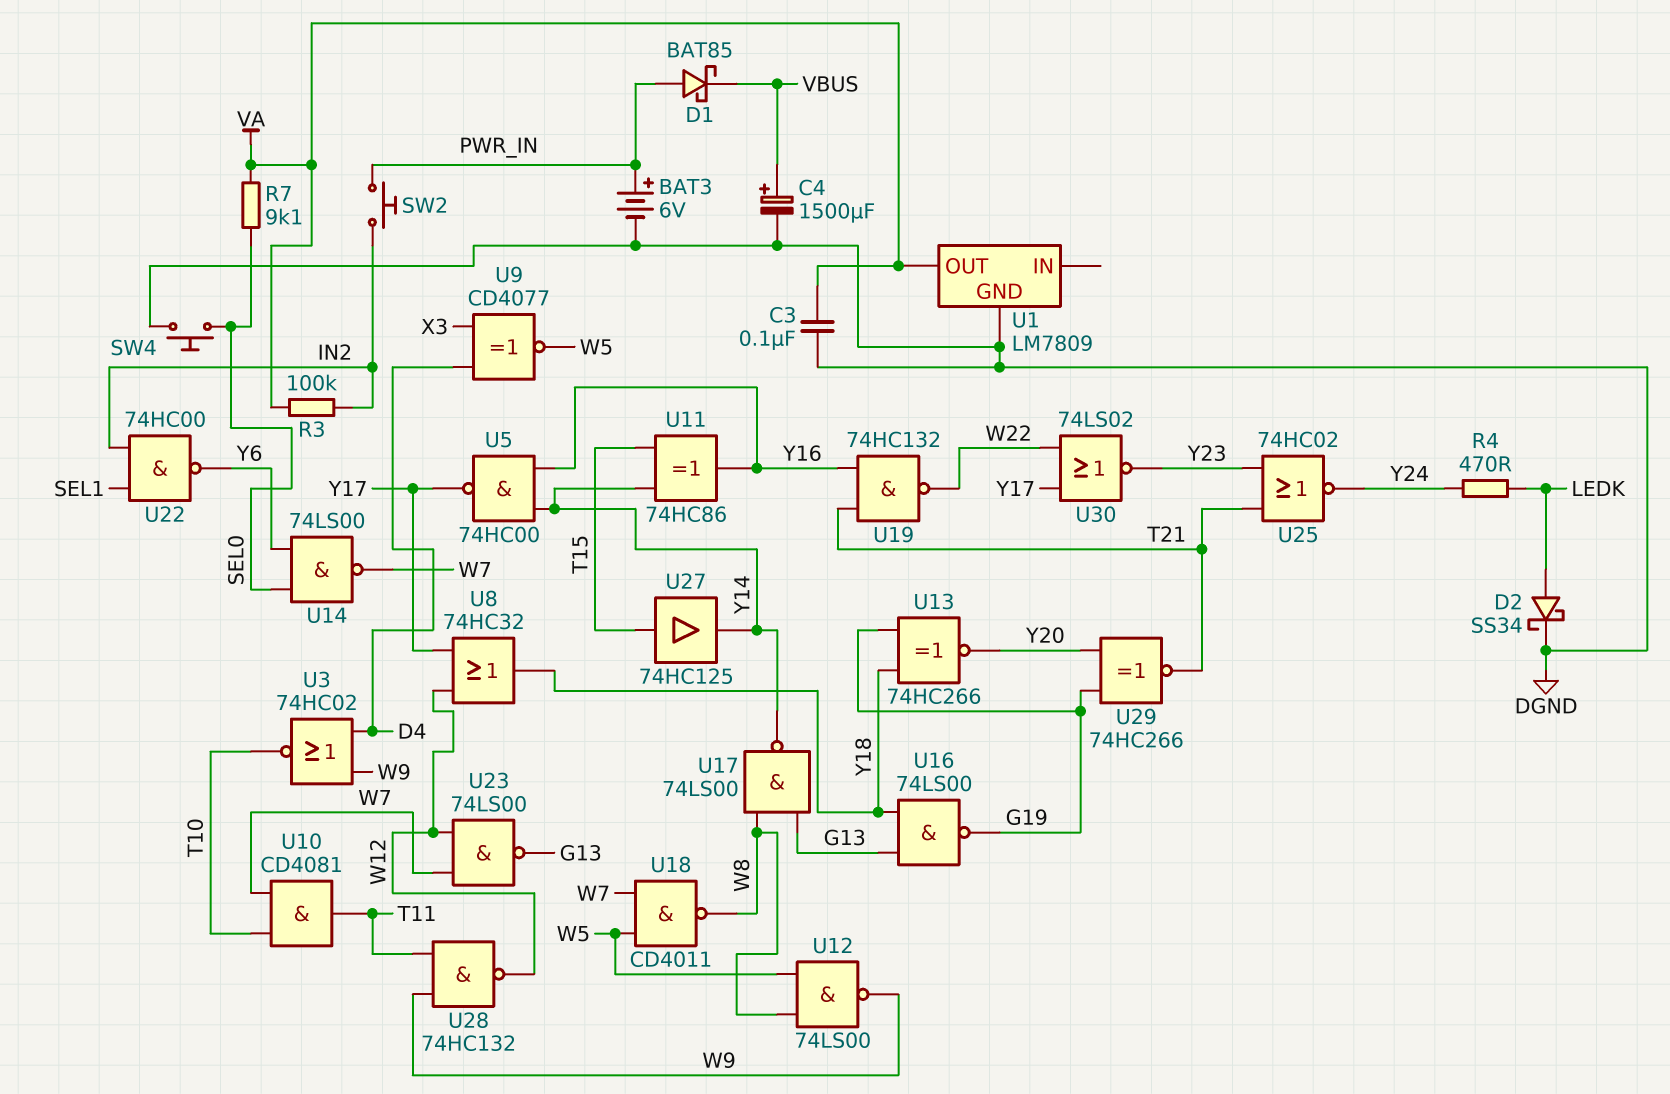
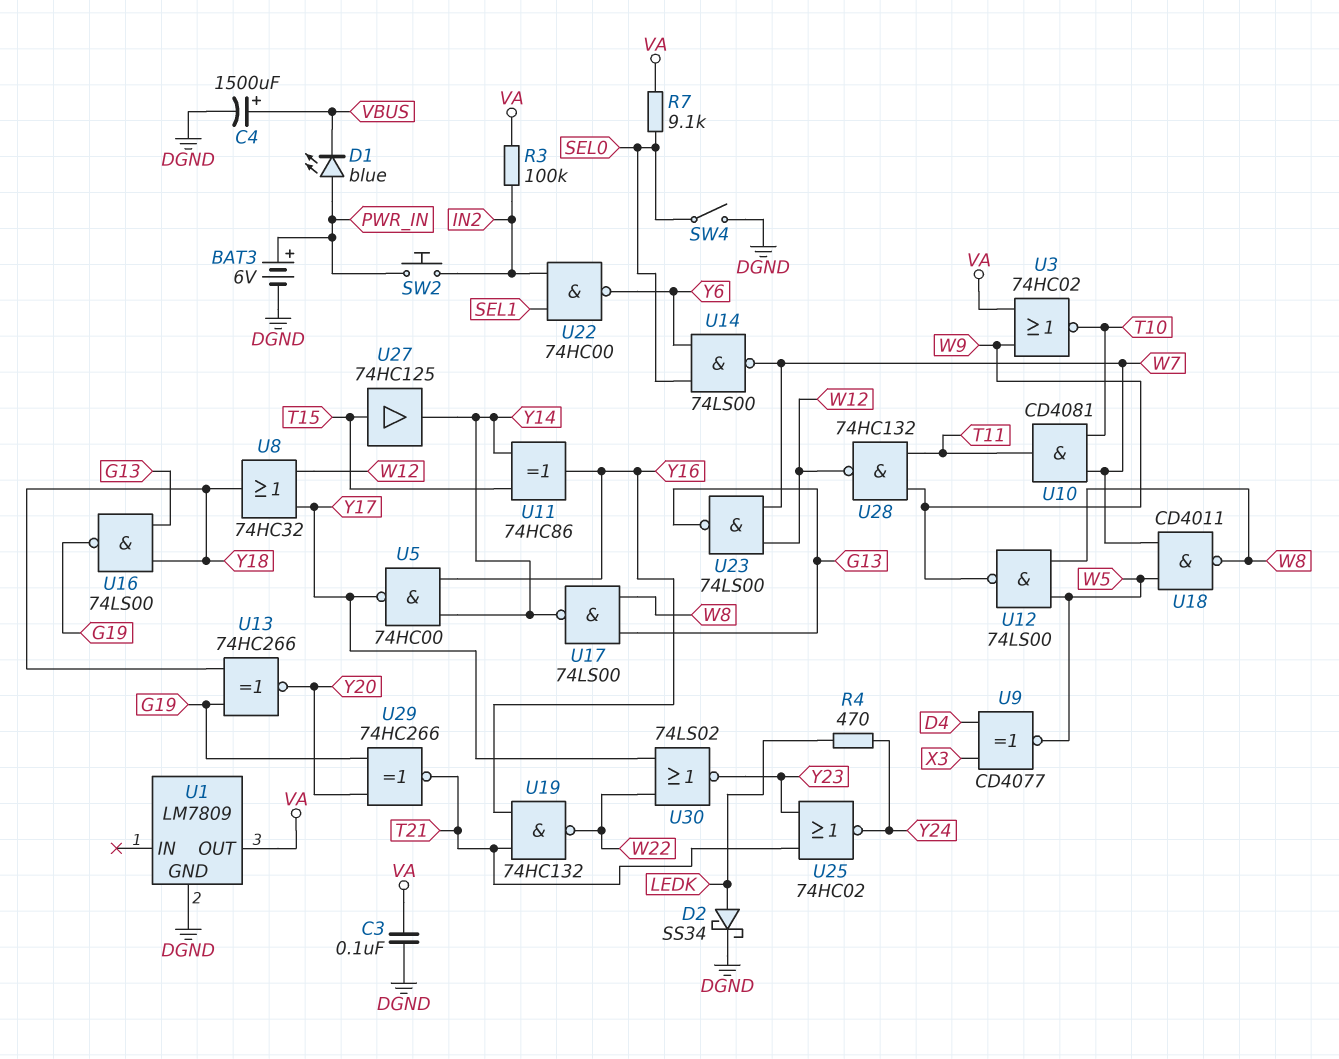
D1: schottky BAT85 (A PWR_IN, K VBUS) -> LED blue (A PWR_IN, K VBUS)
SW4: button (DGND, SEL0) -> switch (DGND, SEL0)
U3: NOR 74HC02 (in D4, in W9, out T10) -> NOR 74HC02 (in VA, in W9, out T10)

